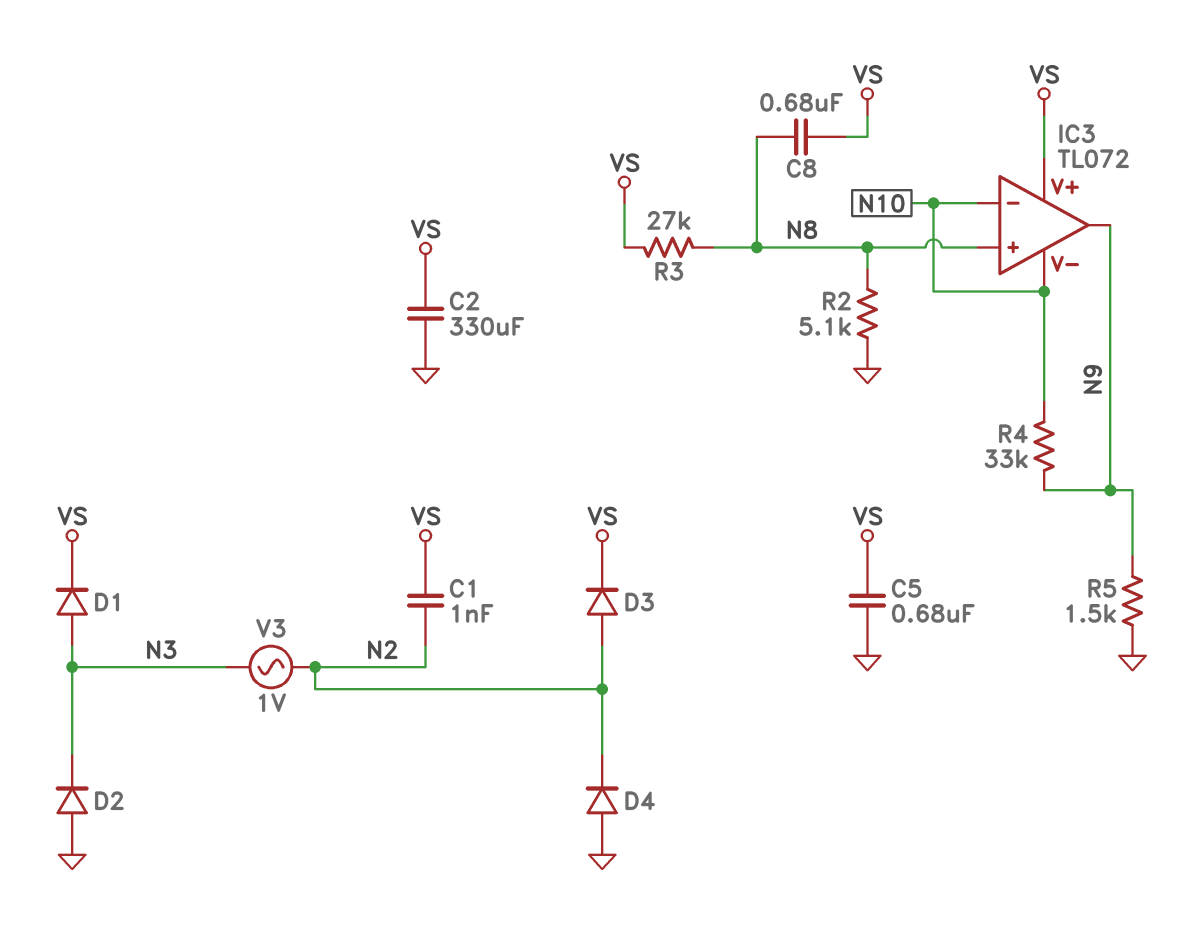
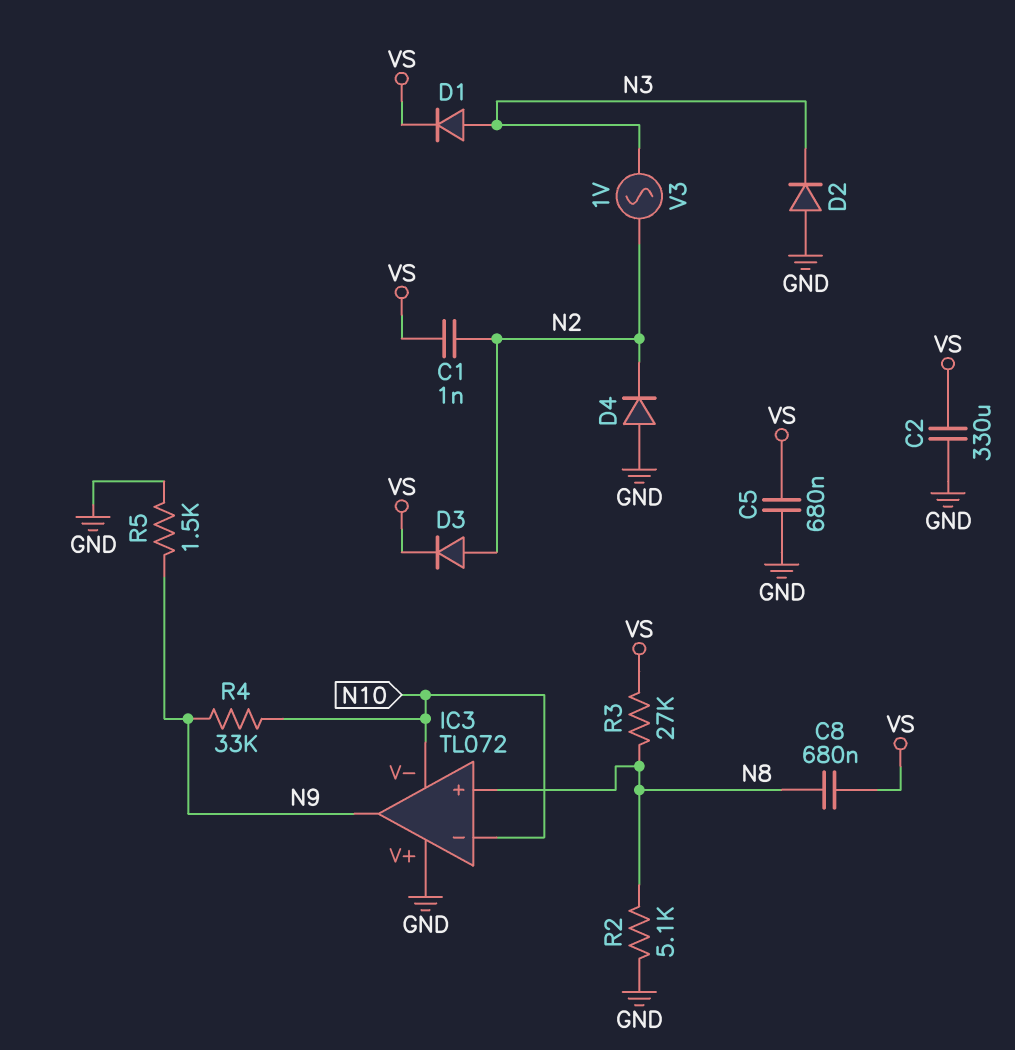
IC3 pin V+: VS -> GND

